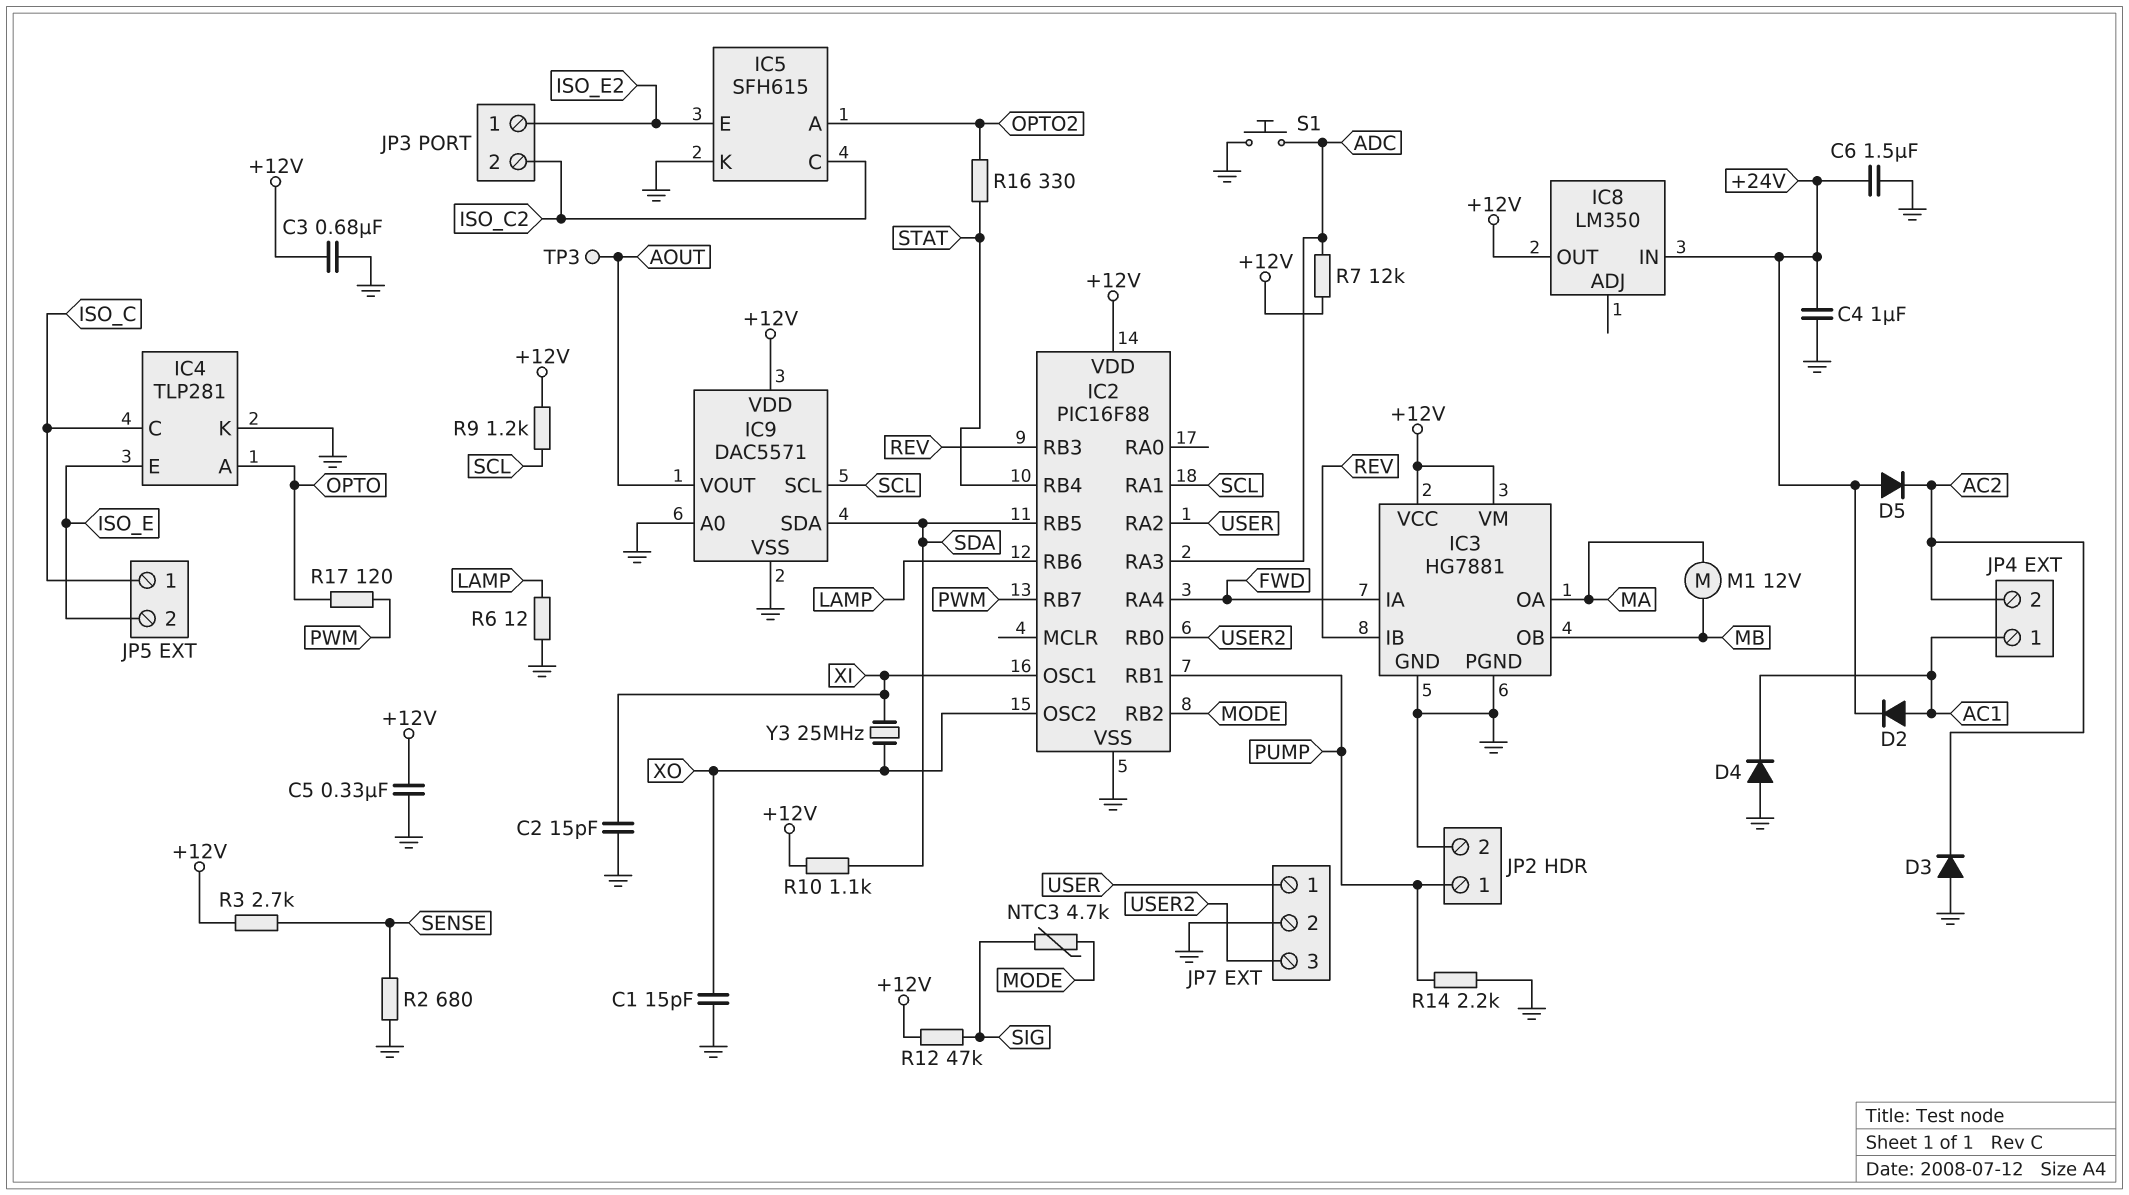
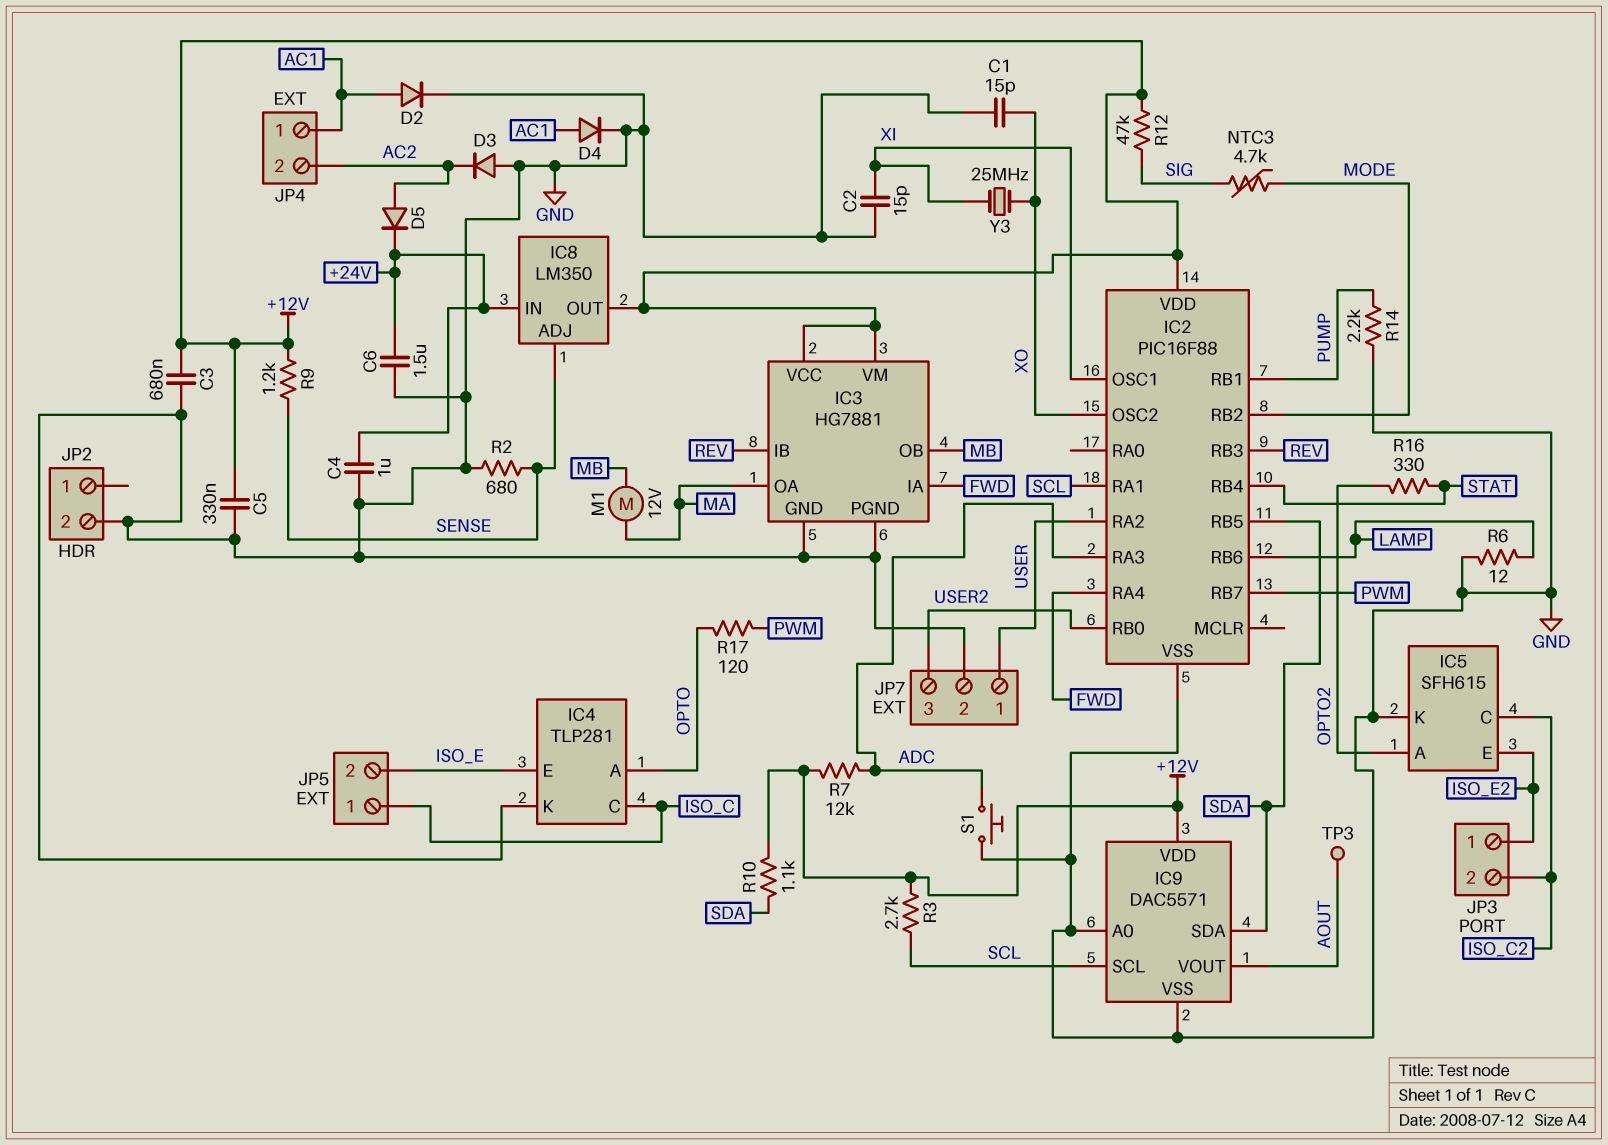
D2: diode (A AC1, K +24V) -> diode (A AC1, K GND)
D4: diode (A GND, K AC1) -> diode (A AC1, K GND)
D5: diode (A +24V, K AC2) -> diode (A AC2, K +24V)
IC8 pin ADJ: none -> SENSE
JP2 pin 1: PUMP -> none
R3: 2.7k (+12V, SENSE) -> 2.7k (+12V, SCL)
R9: 1.2k (+12V, SCL) -> 1.2k (+12V, SENSE)

